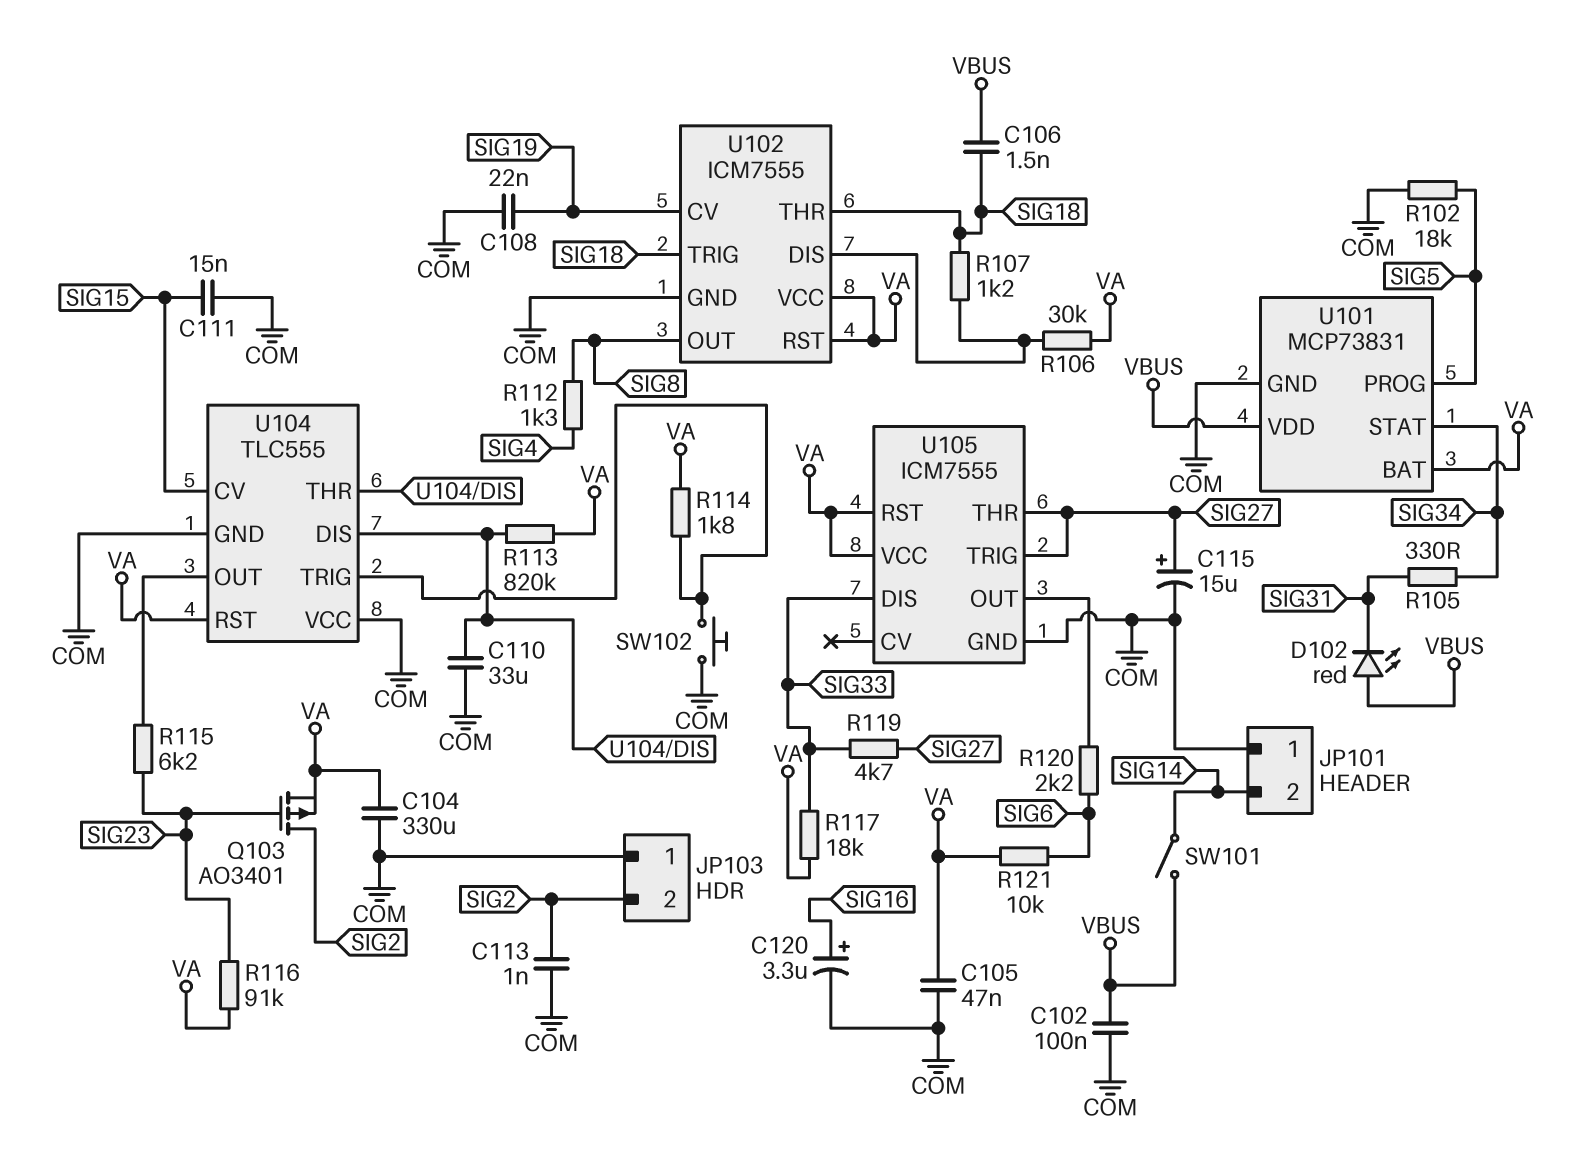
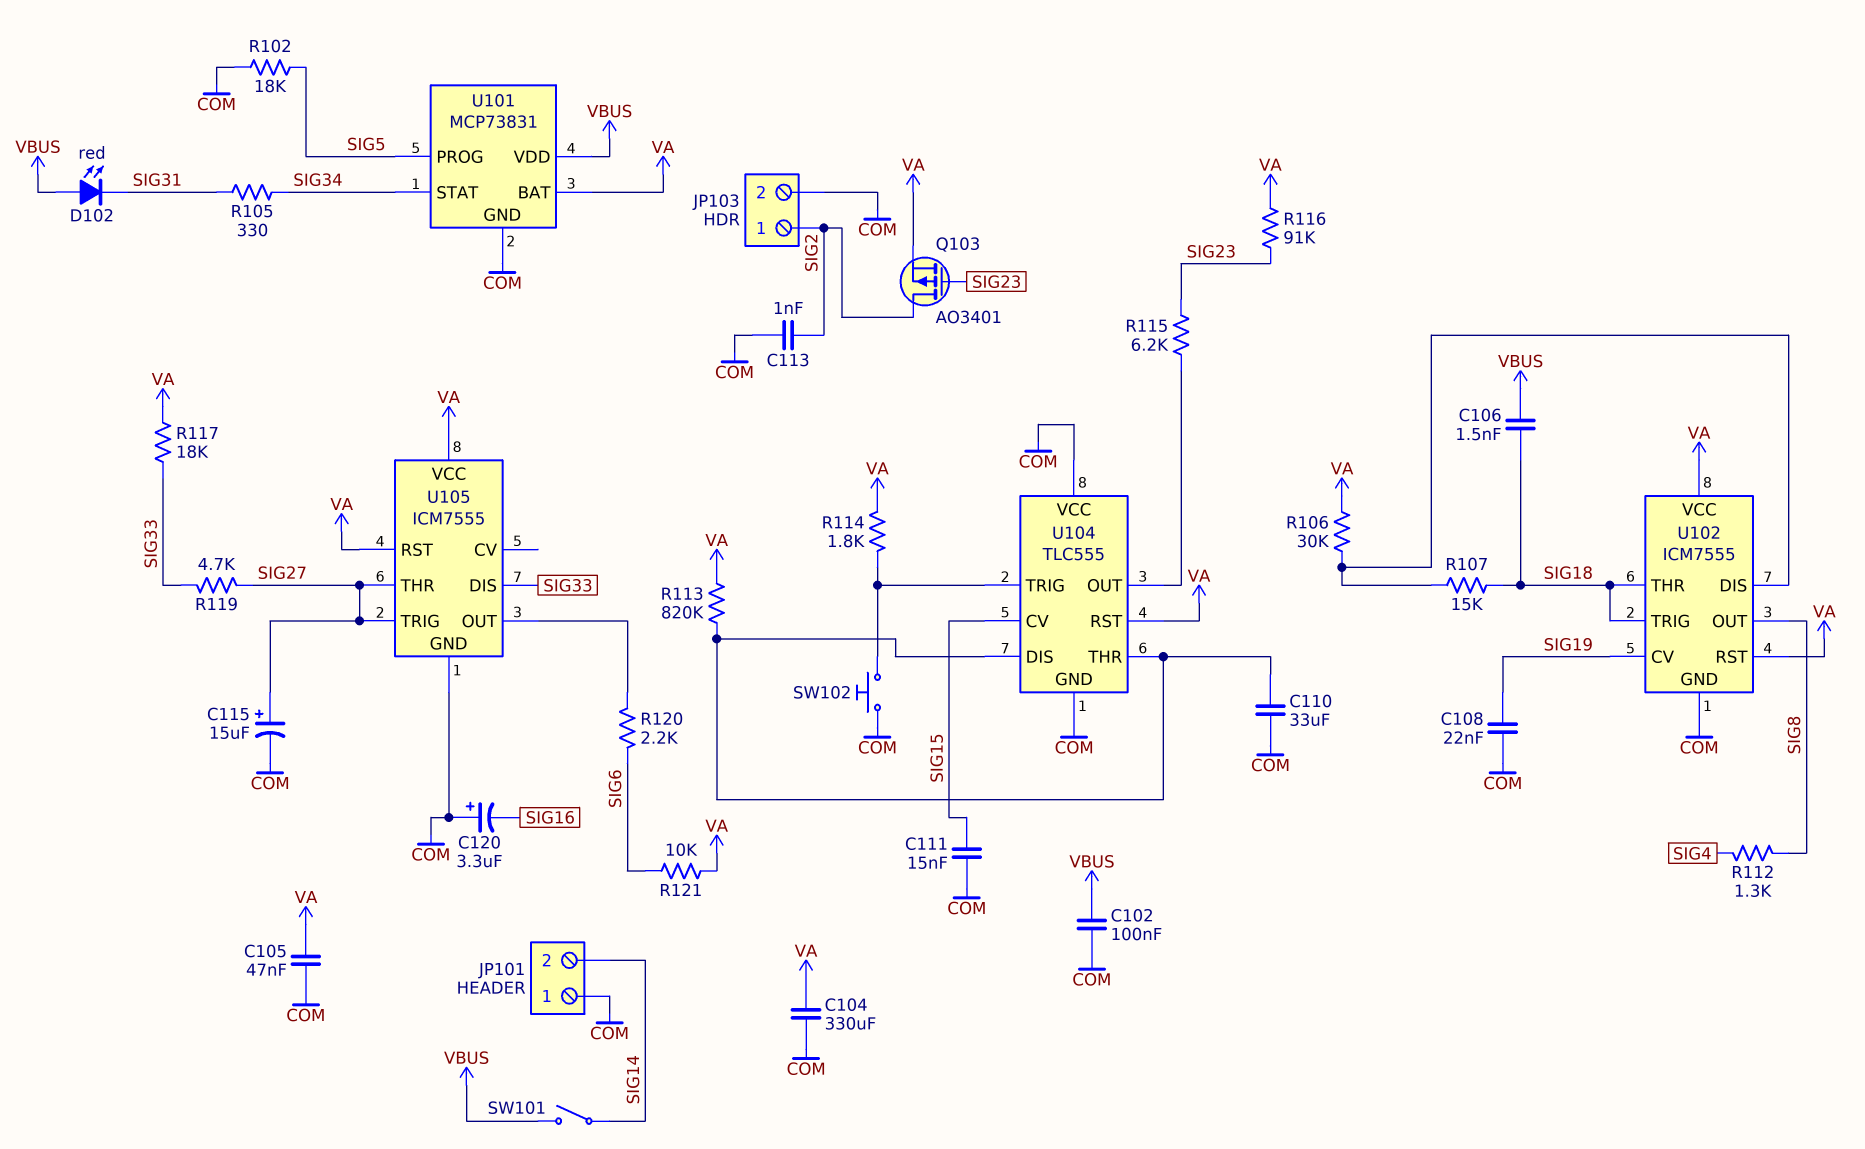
C120: 3.3uF (plus SIG16, minus COM) -> 3.3uF (plus COM, minus SIG16)
JP103 pin 1: COM -> SIG2
JP103 pin 2: SIG2 -> COM
R107: 1.2k (SIG18, U102/DIS) -> 15k (SIG18, U102/DIS)

